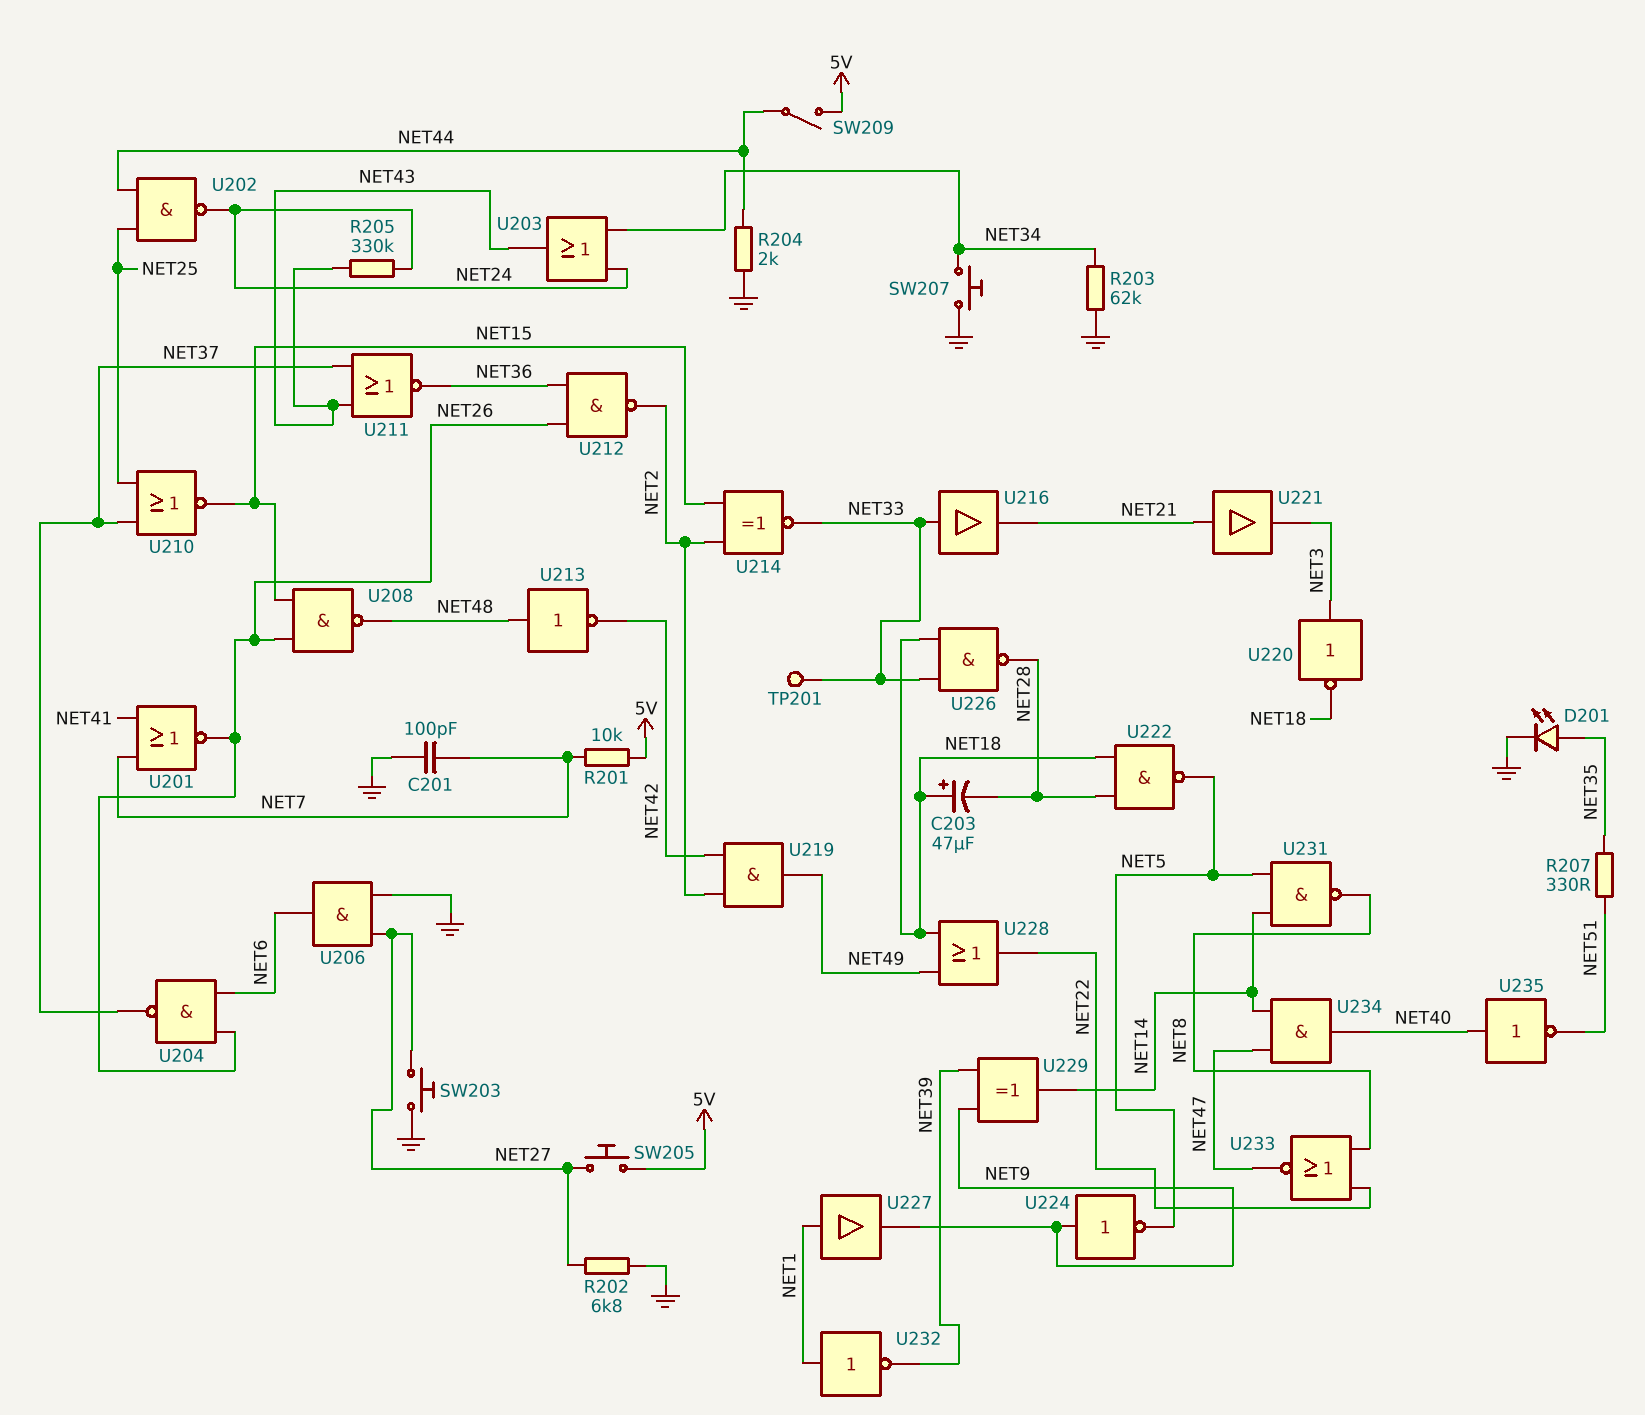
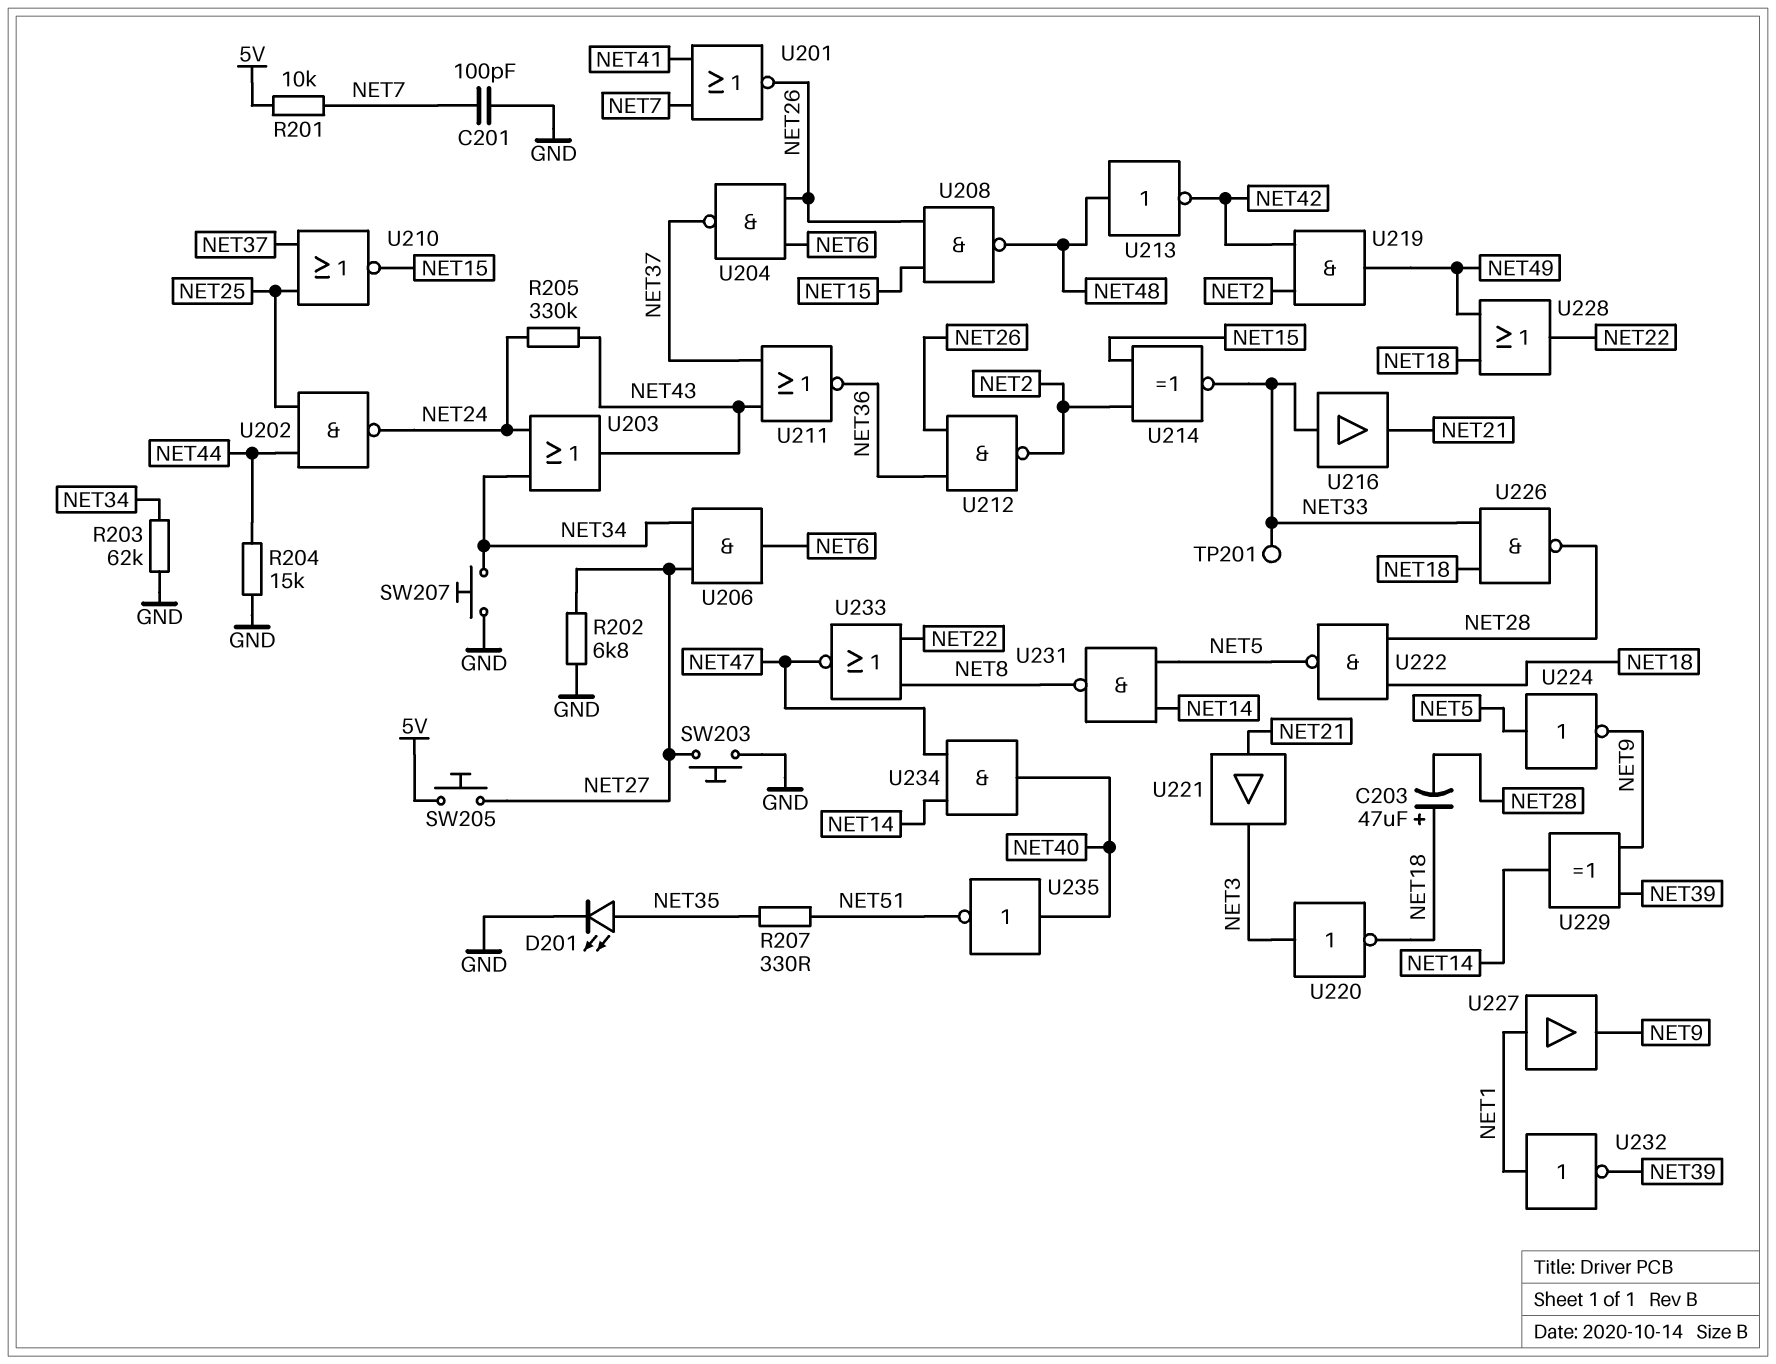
R204: 2k (GND, NET44) -> 15k (GND, NET44)
SW209: switch (5V, NET44) -> none
U206: AND (in GND, in NET27, out NET6) -> AND (in NET27, in NET34, out NET6)
U224: NOT (in NET9, out NET5) -> NOT (in NET5, out NET9)

